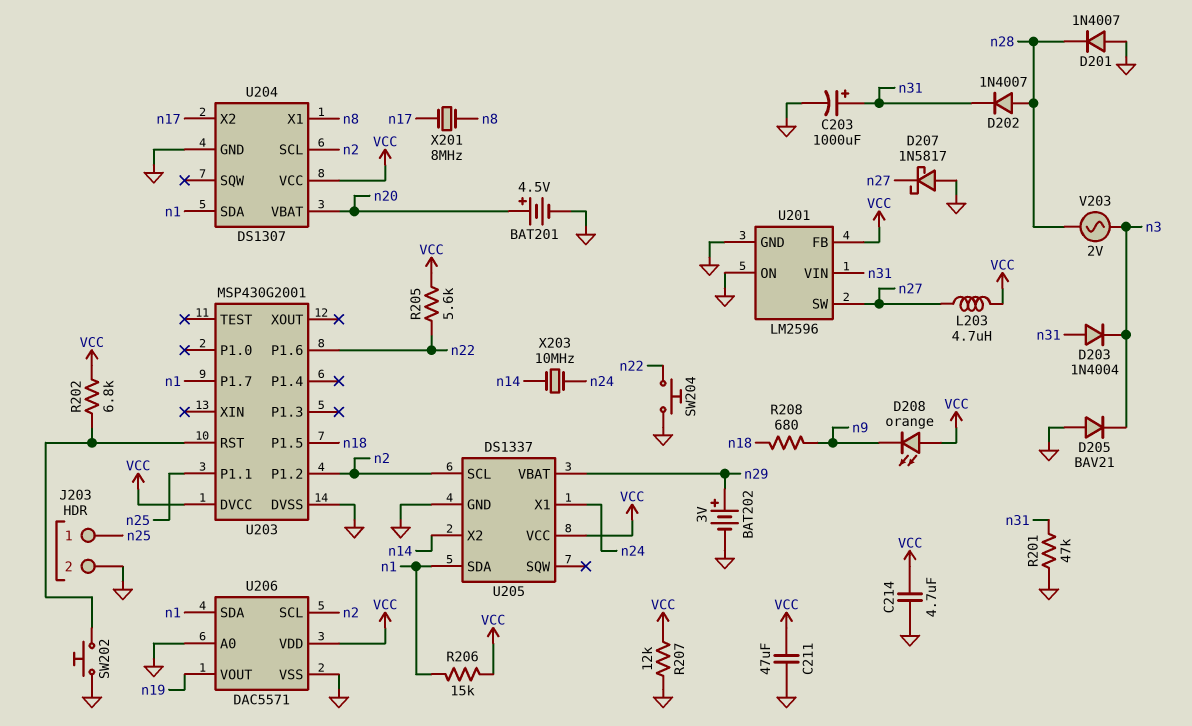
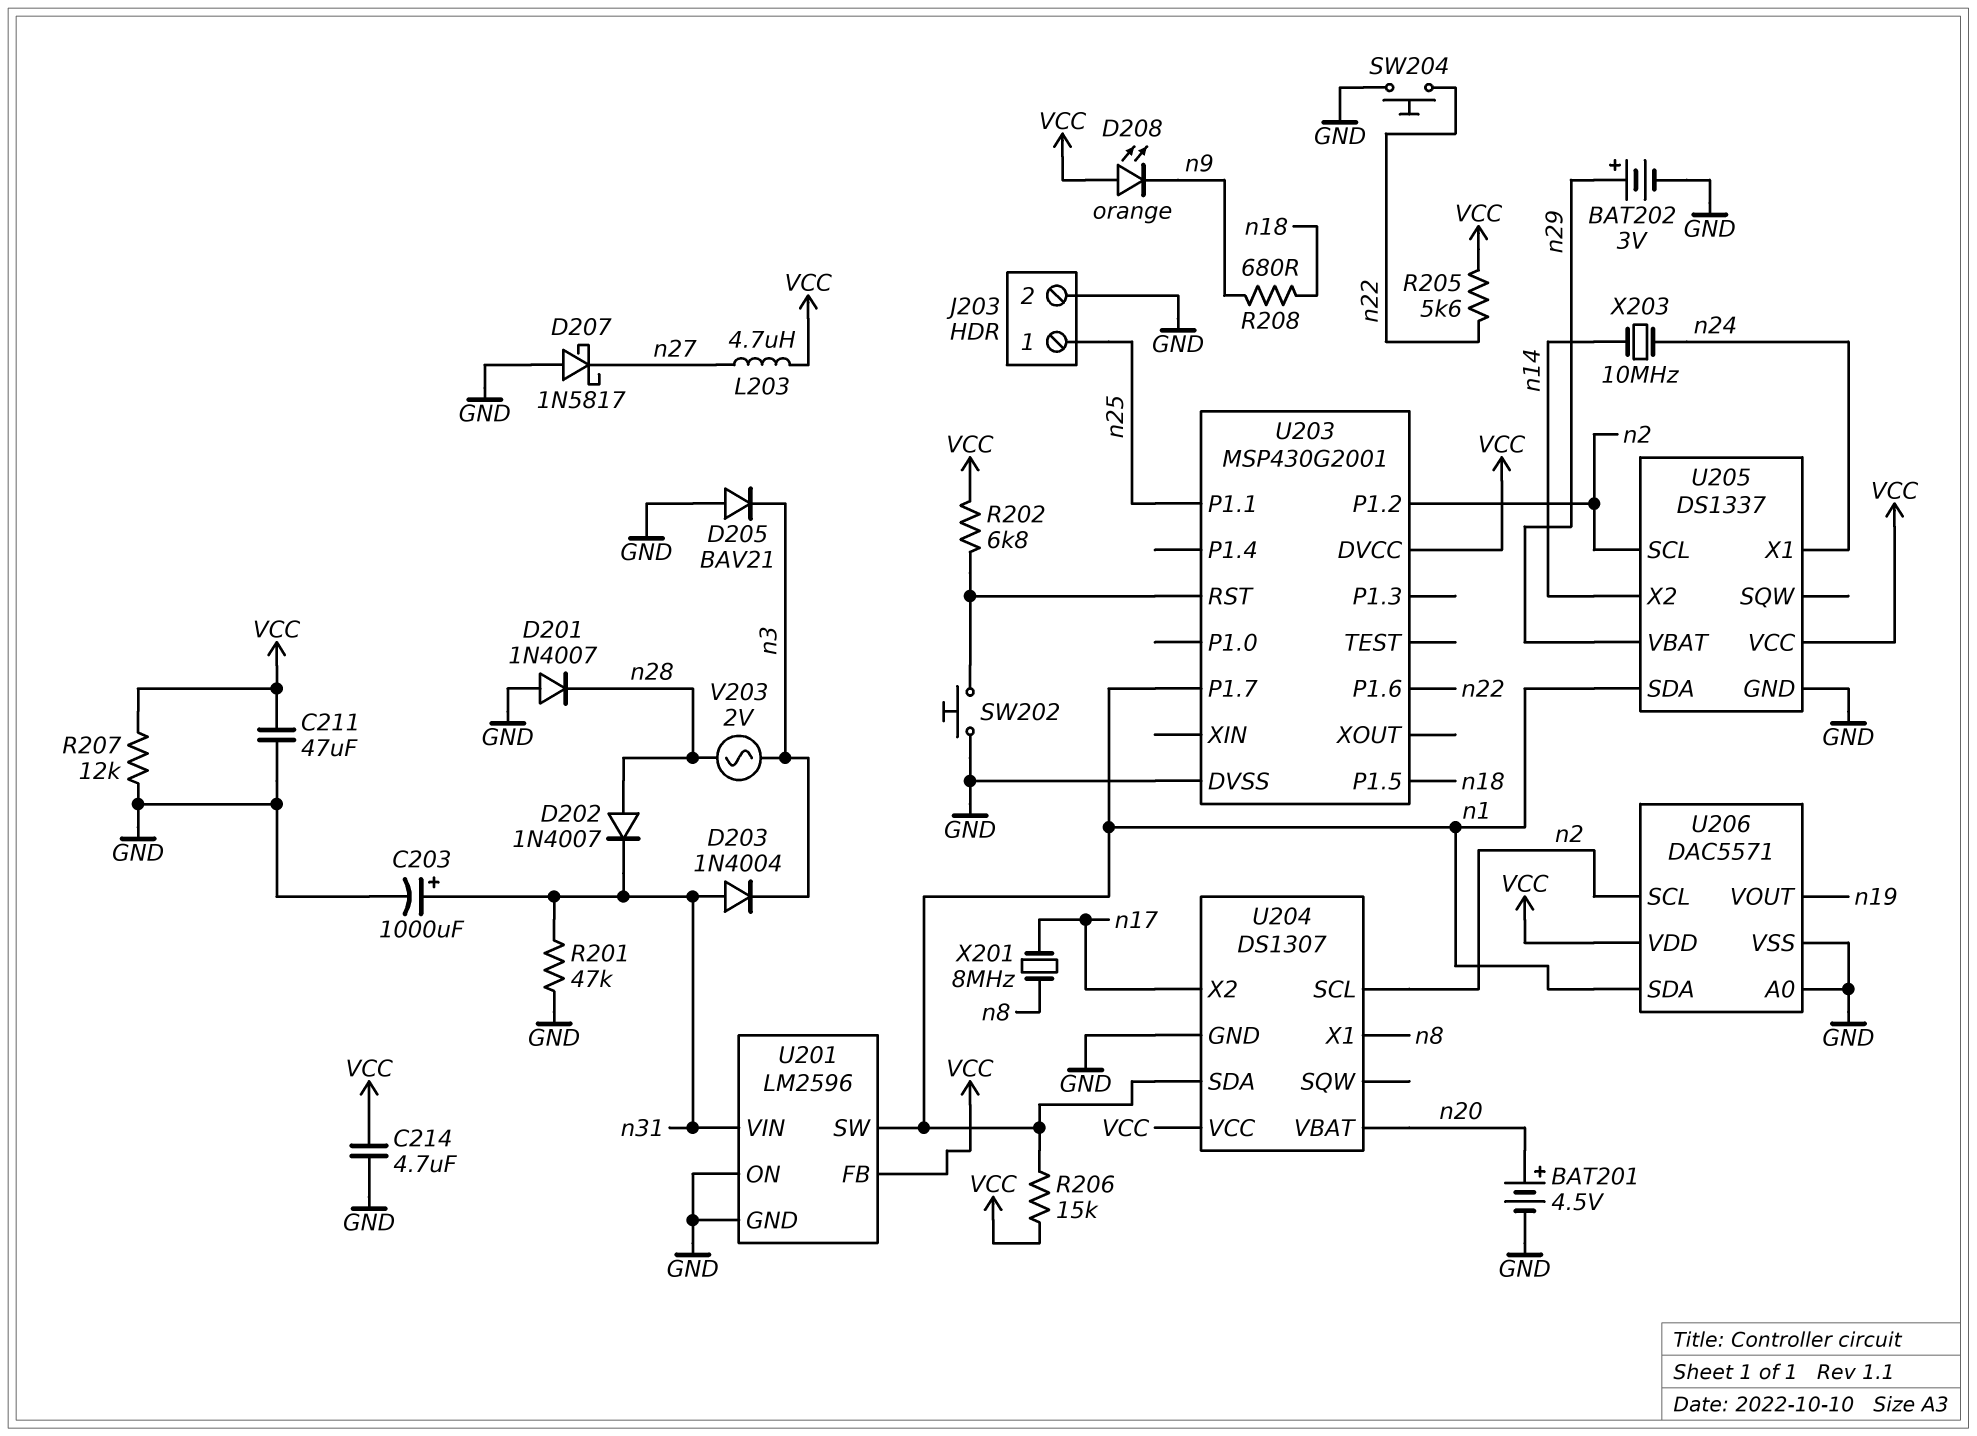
U201 pin SW: n27 -> n1

